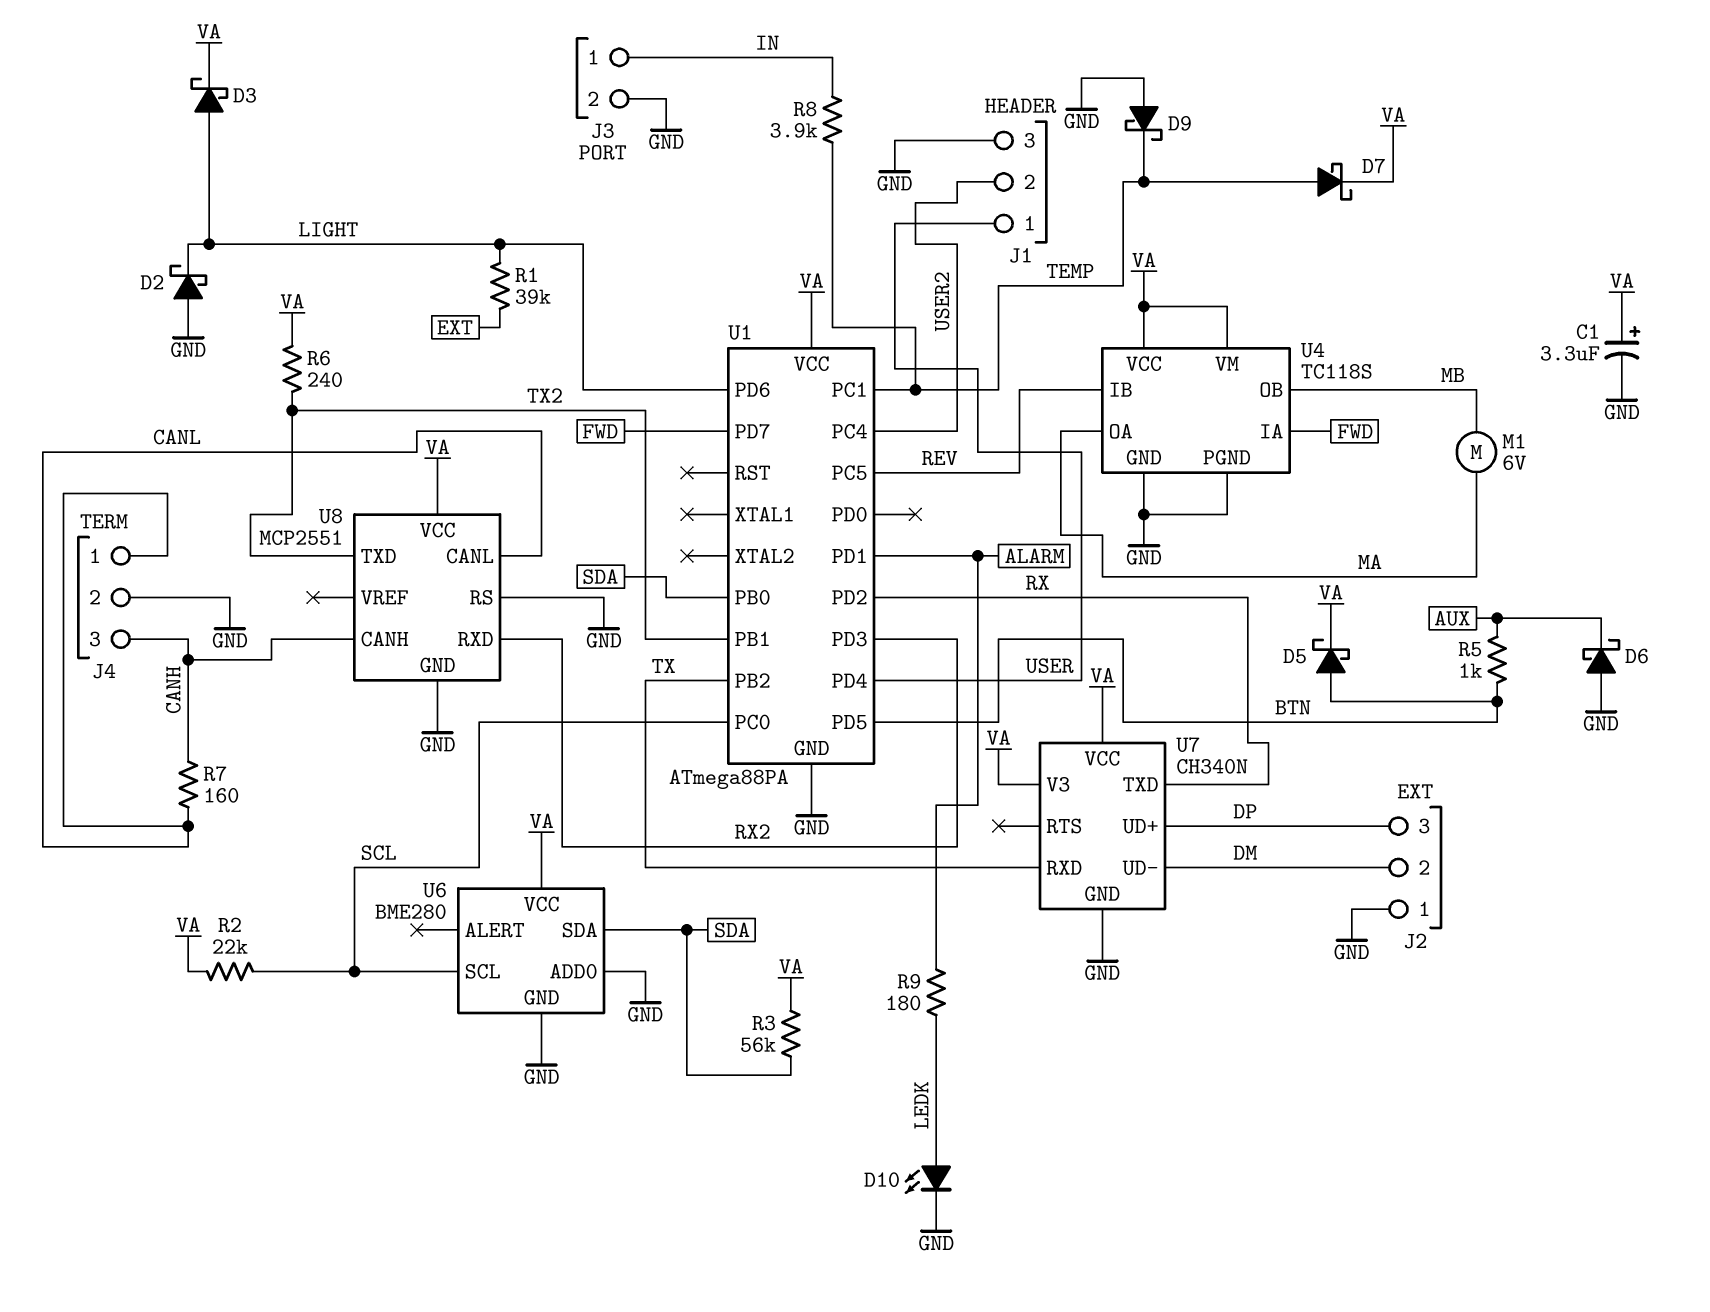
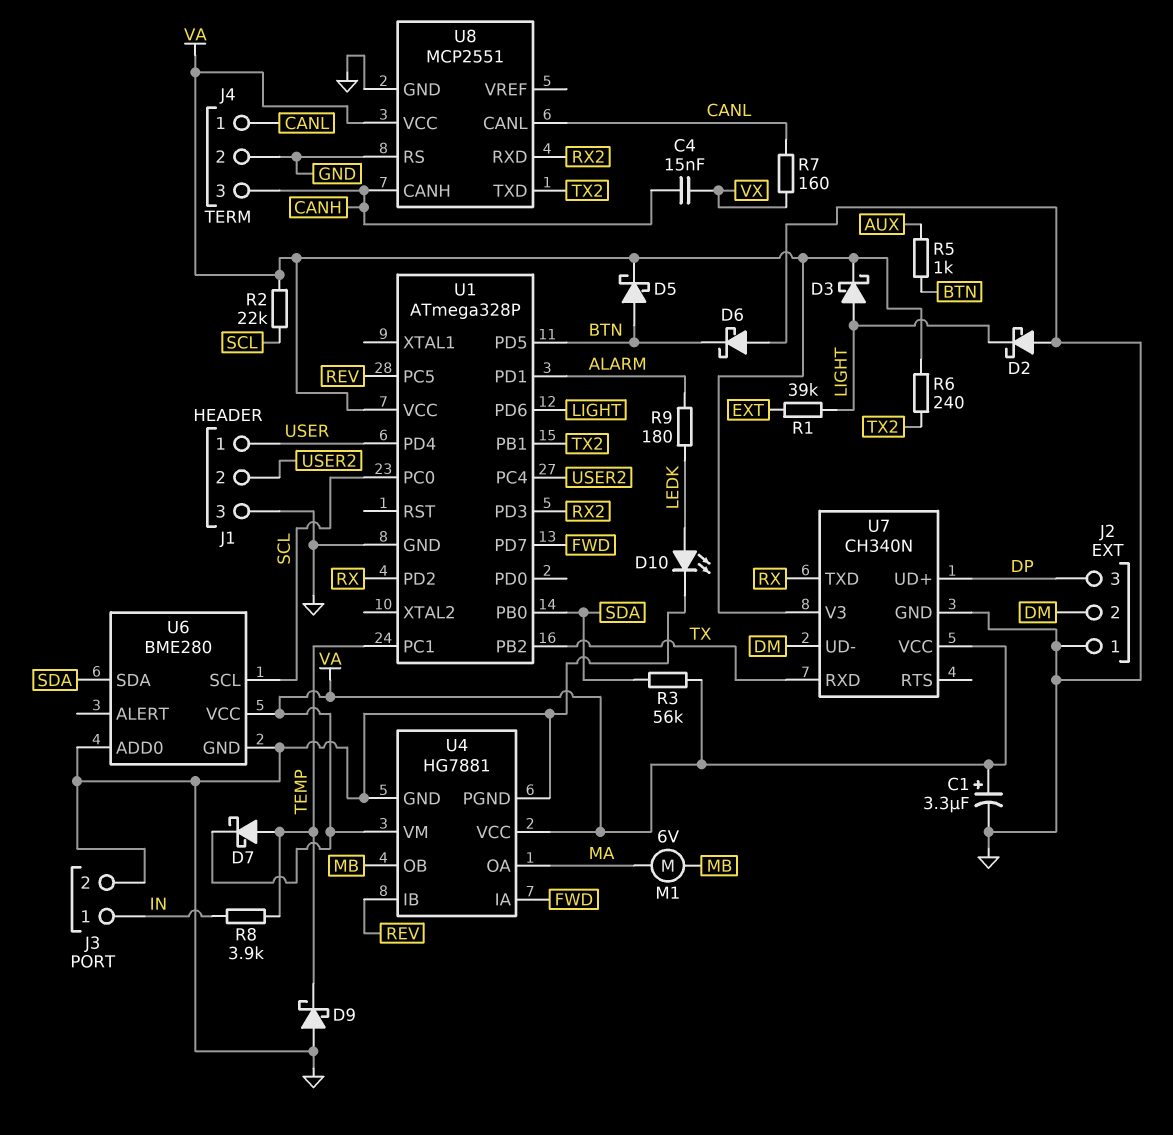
C4: none -> 15nF (CANH, VX)
D6: schottky (A GND, K AUX) -> schottky (A GND, K BTN)
R7: 160 (CANH, CANL) -> 160 (CANL, VX)
U1: ATmega88PA -> ATmega328P
U4: TC118S -> HG7881

